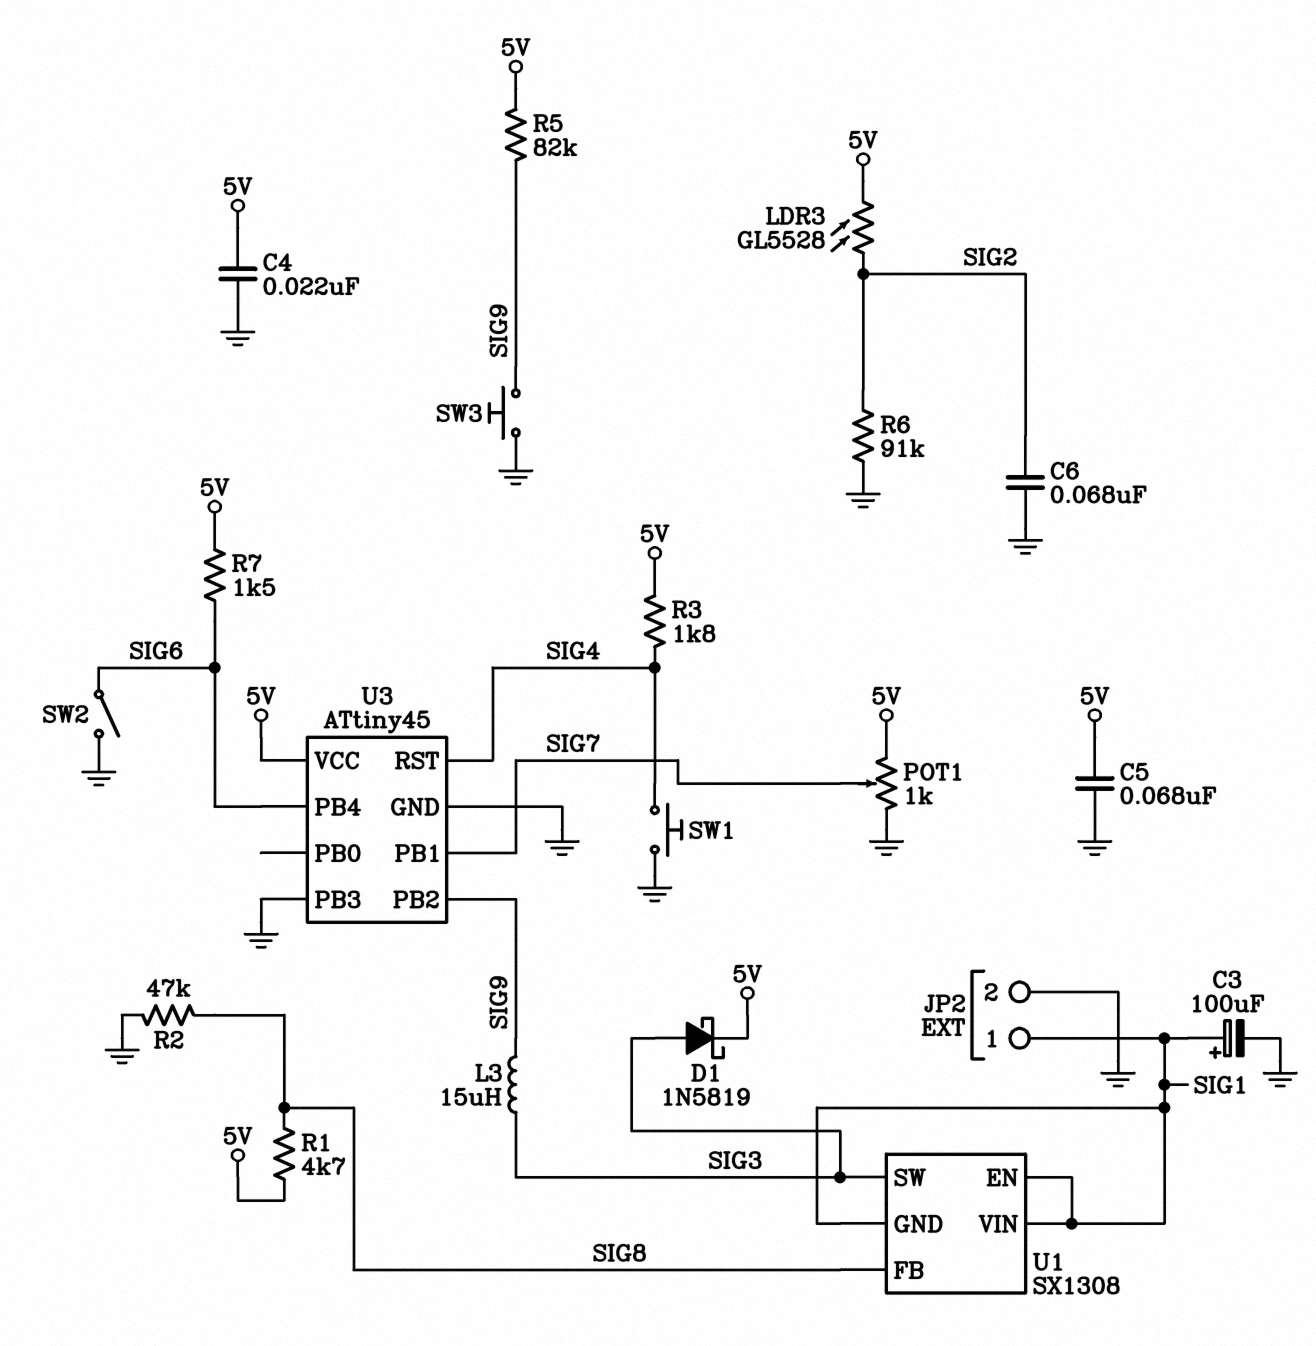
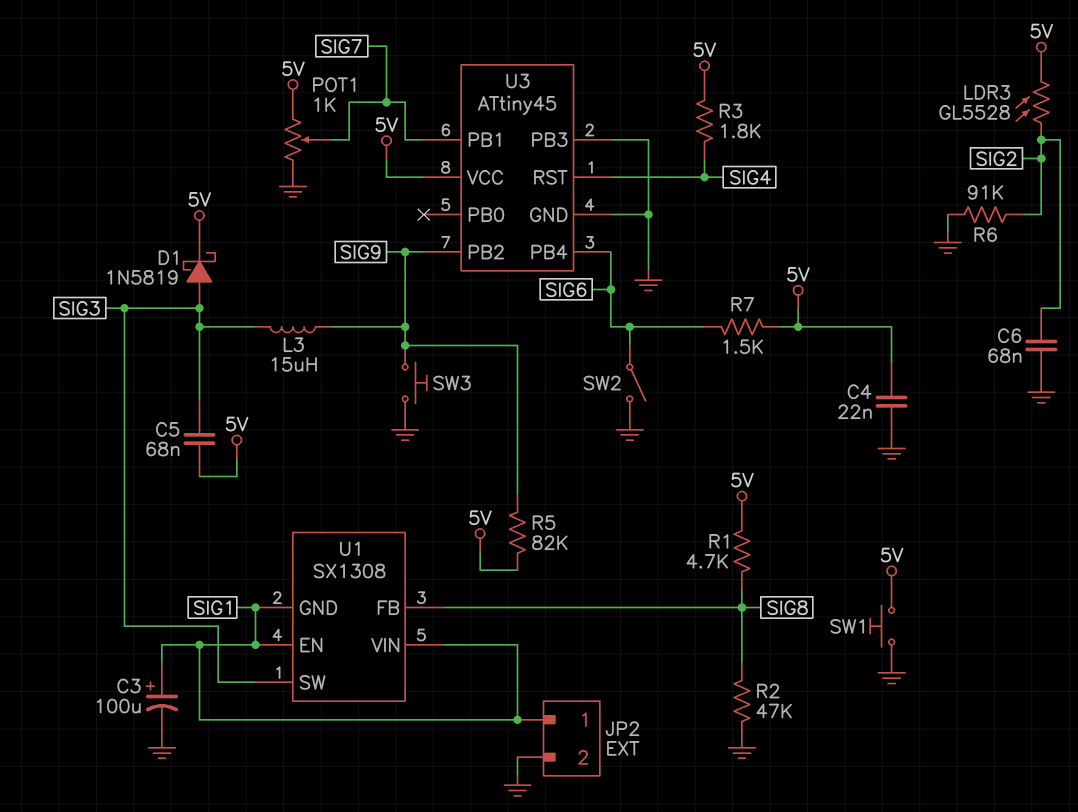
C5: 68nF (5V, GND) -> 68nF (5V, SIG3)
SW1: button (GND, SIG4) -> button (5V, GND)

